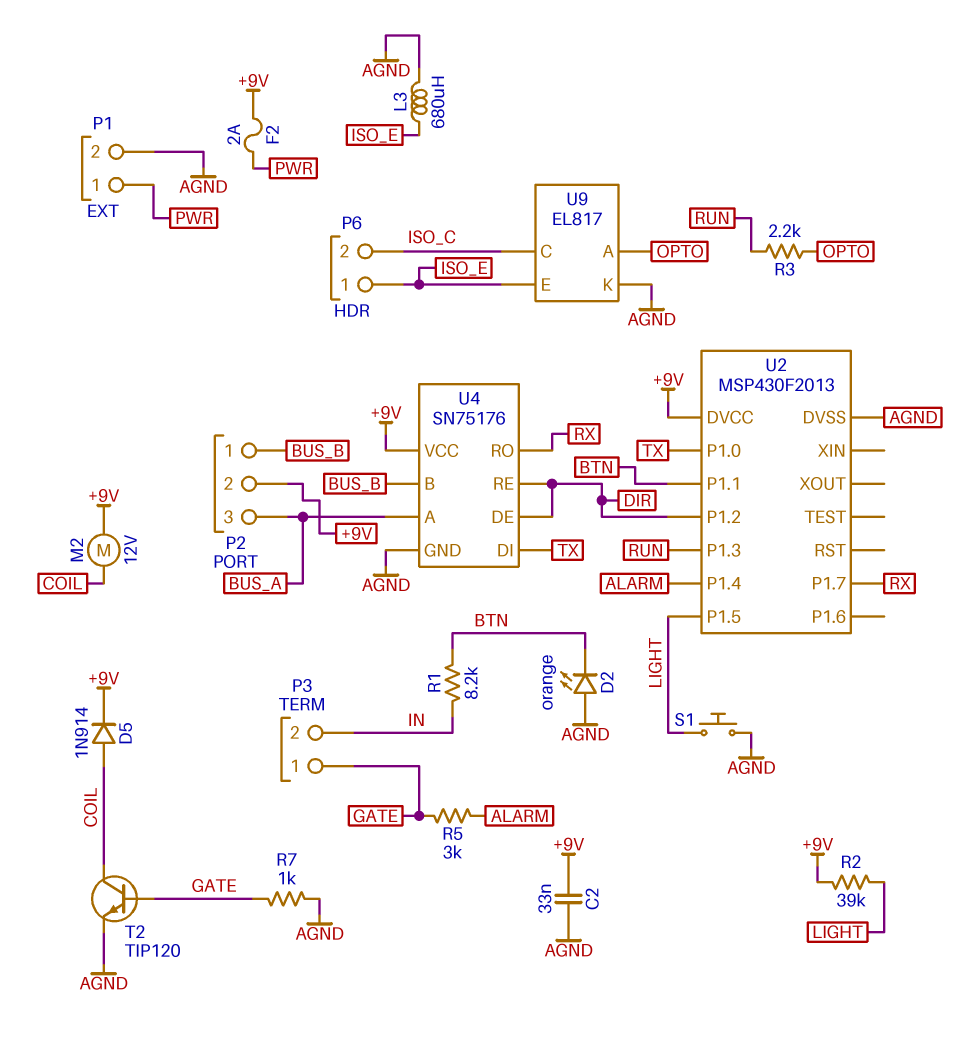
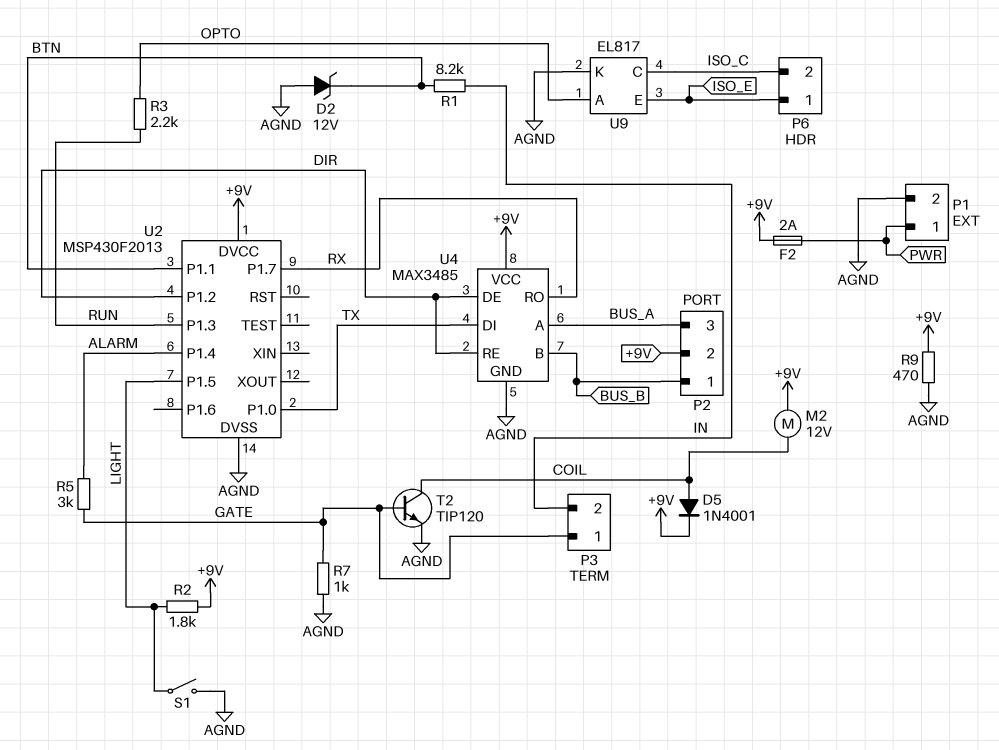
C2: 33nF (+9V, AGND) -> none
D2: LED orange (A AGND, K BTN) -> zener 12V (A AGND, K BTN)
D5: diode 1N914 (A COIL, K +9V) -> diode 1N4001 (A COIL, K +9V)
L3: 680uH (AGND, ISO_E) -> none
R2: 39k (+9V, LIGHT) -> 1.8k (+9V, LIGHT)
R9: none -> 470 (+9V, AGND)
S1: button (AGND, LIGHT) -> switch (AGND, LIGHT)
U4: SN75176 -> MAX3485

